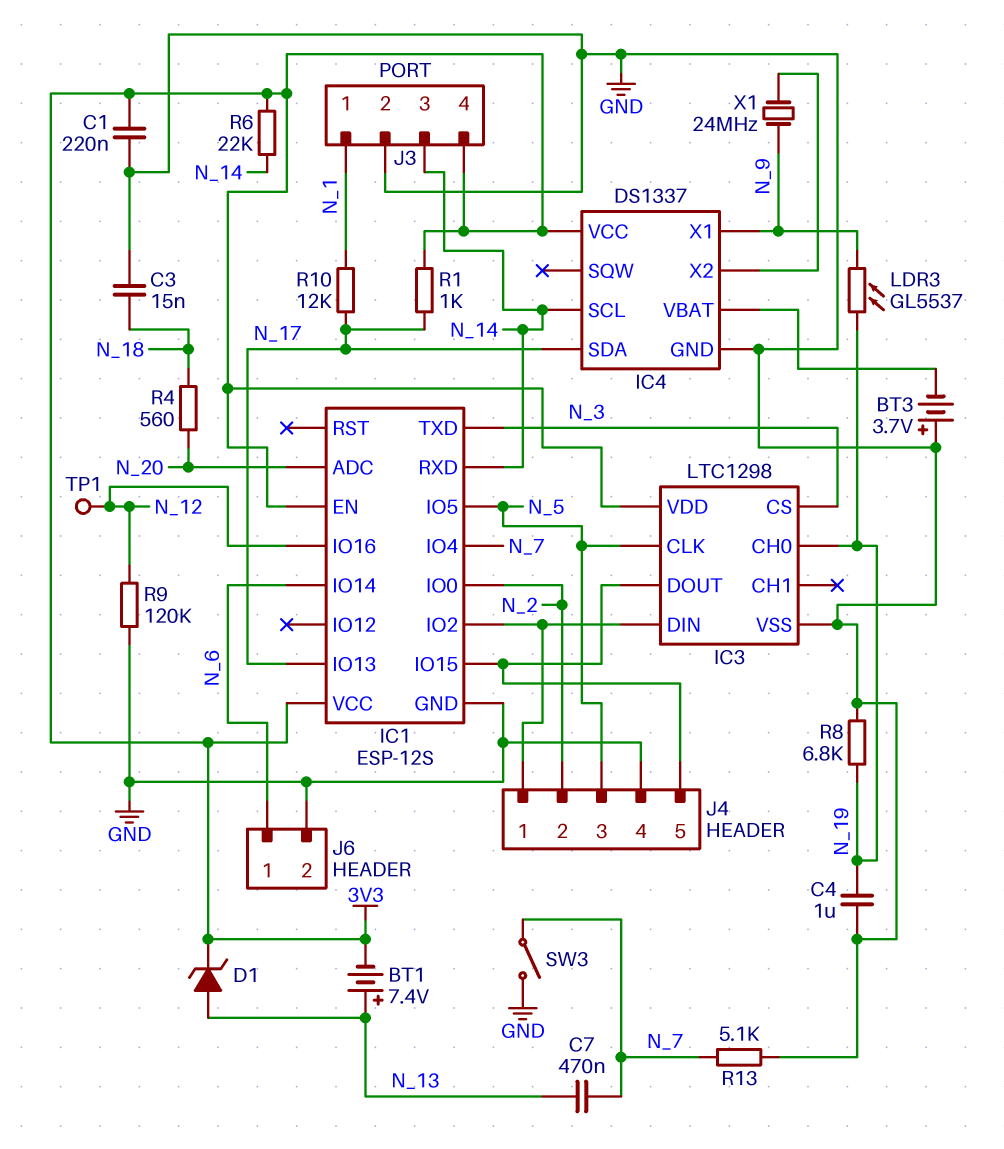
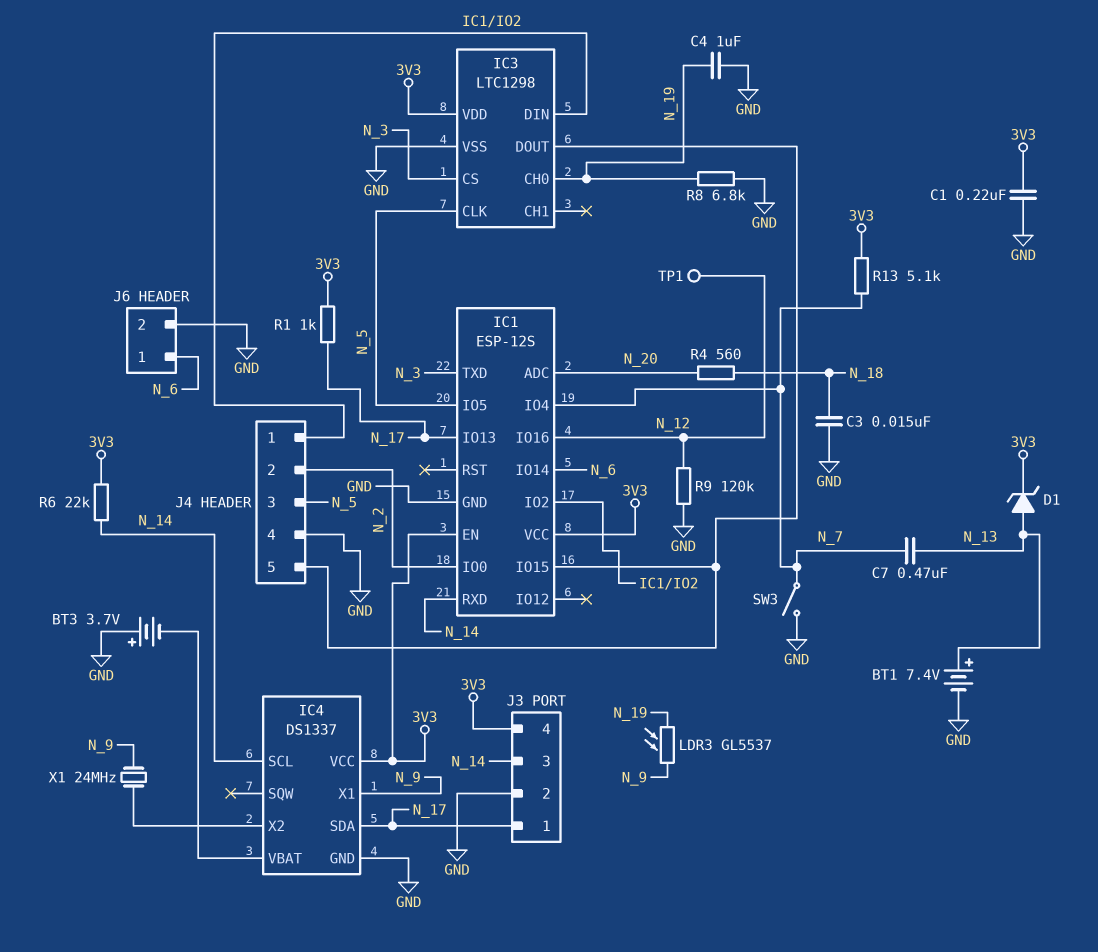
BT1: 7.4V (plus N_13, minus 3V3) -> 7.4V (plus N_13, minus GND)
J3 pin 1: N_1 -> N_17
R10: 12k (N_1, N_17) -> none
R13: 5.1k (GND, N_7) -> 5.1k (3V3, N_7)

